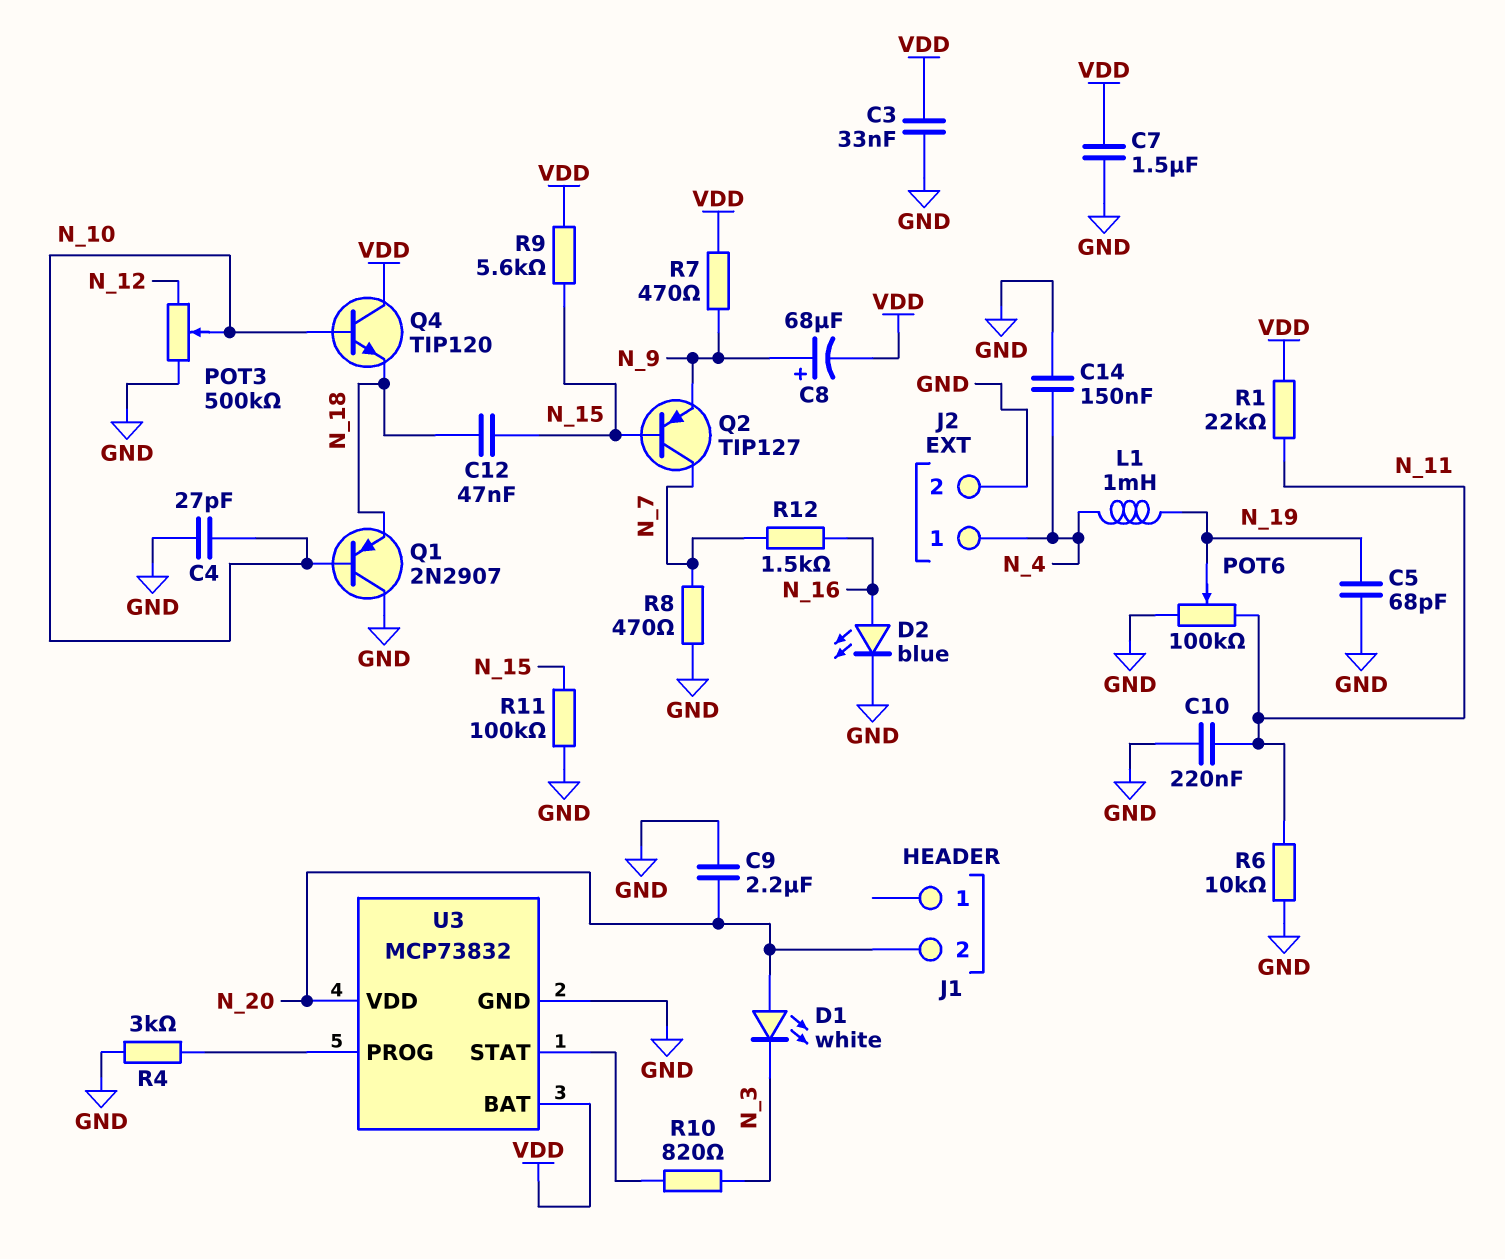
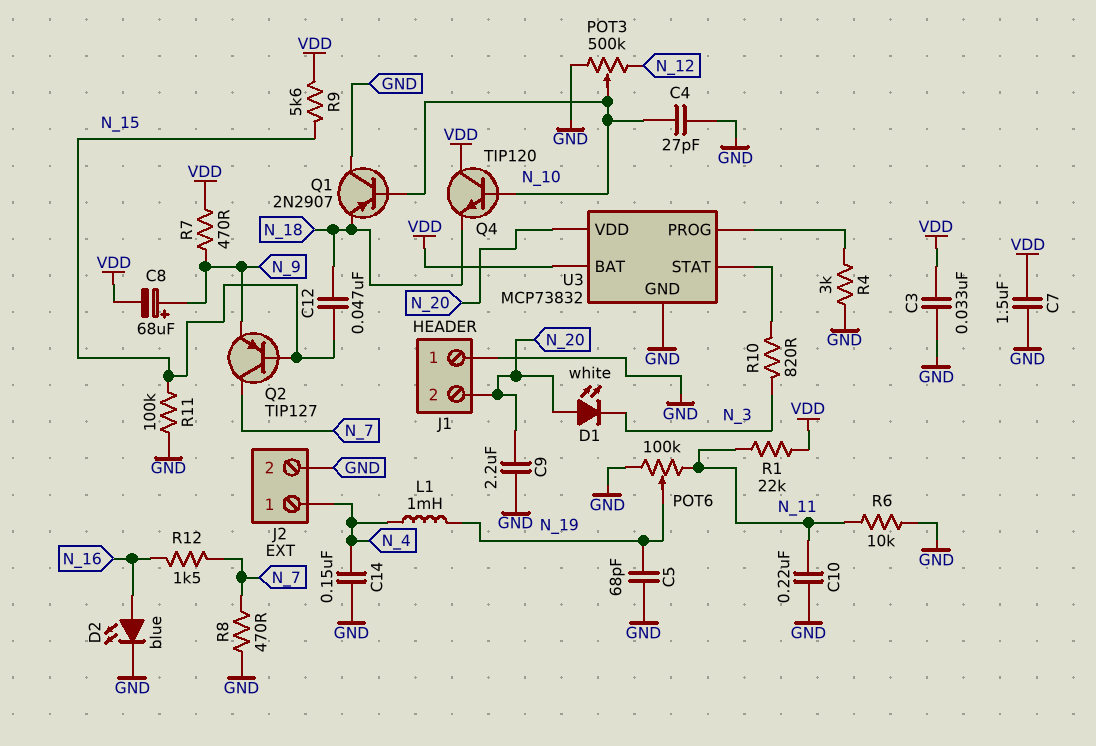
J1 pin 1: none -> GND

